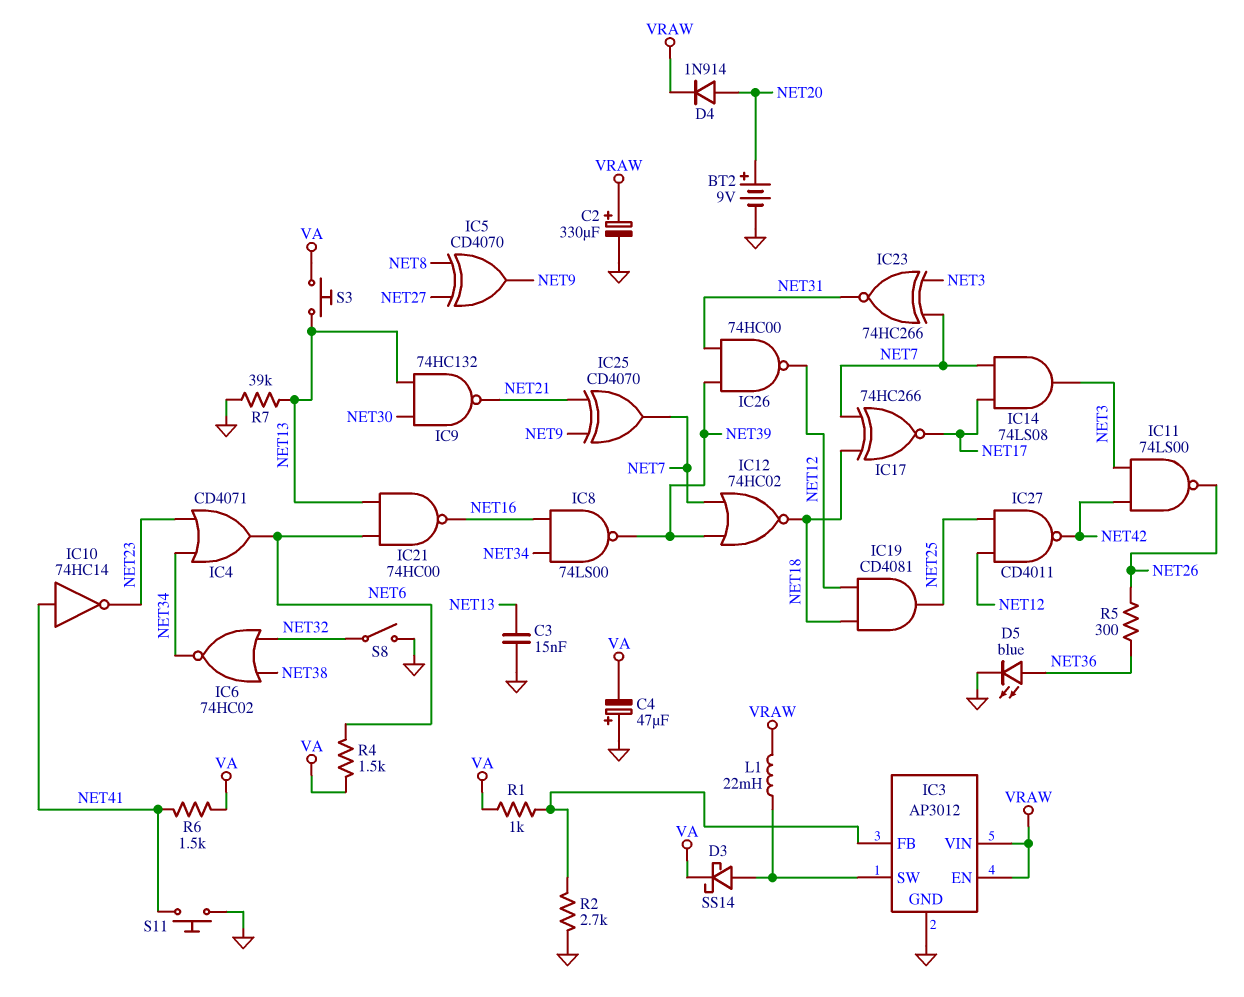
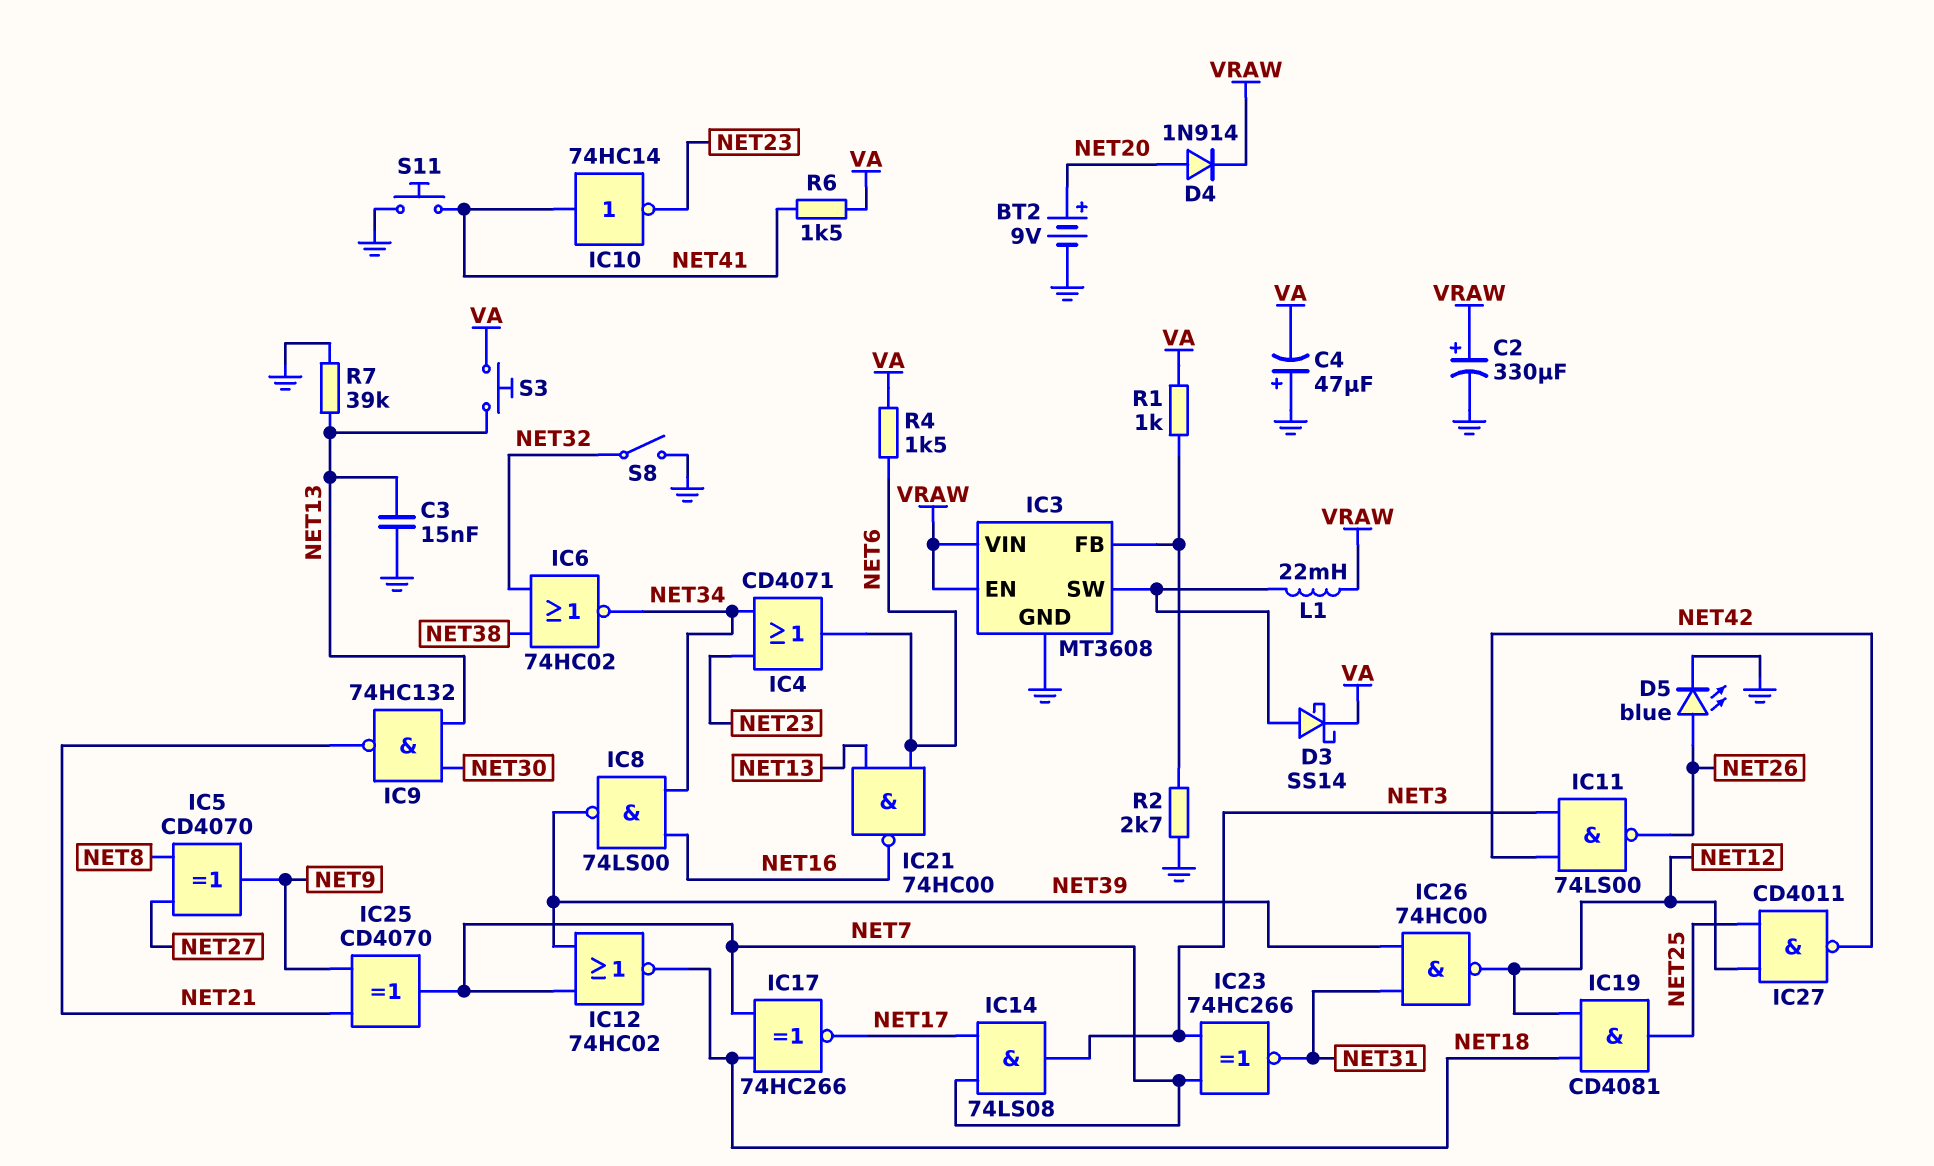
D5: LED blue (A NET36, K GND) -> LED blue (A NET26, K GND)
IC3: AP3012 -> MT3608
R5: 300 (NET26, NET36) -> none

